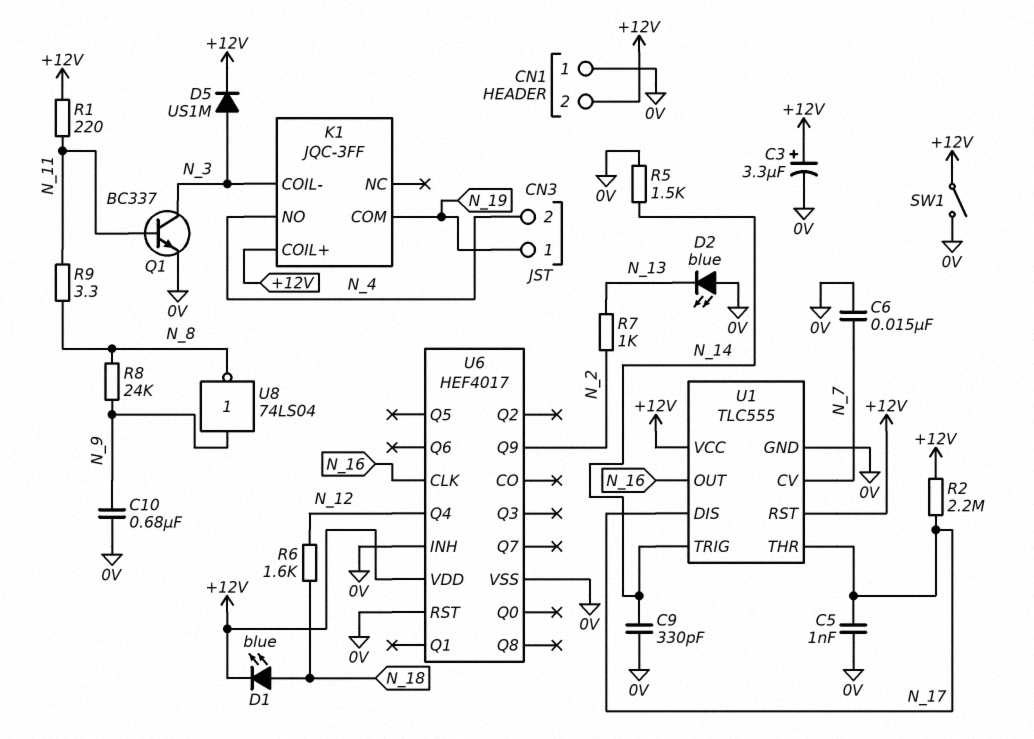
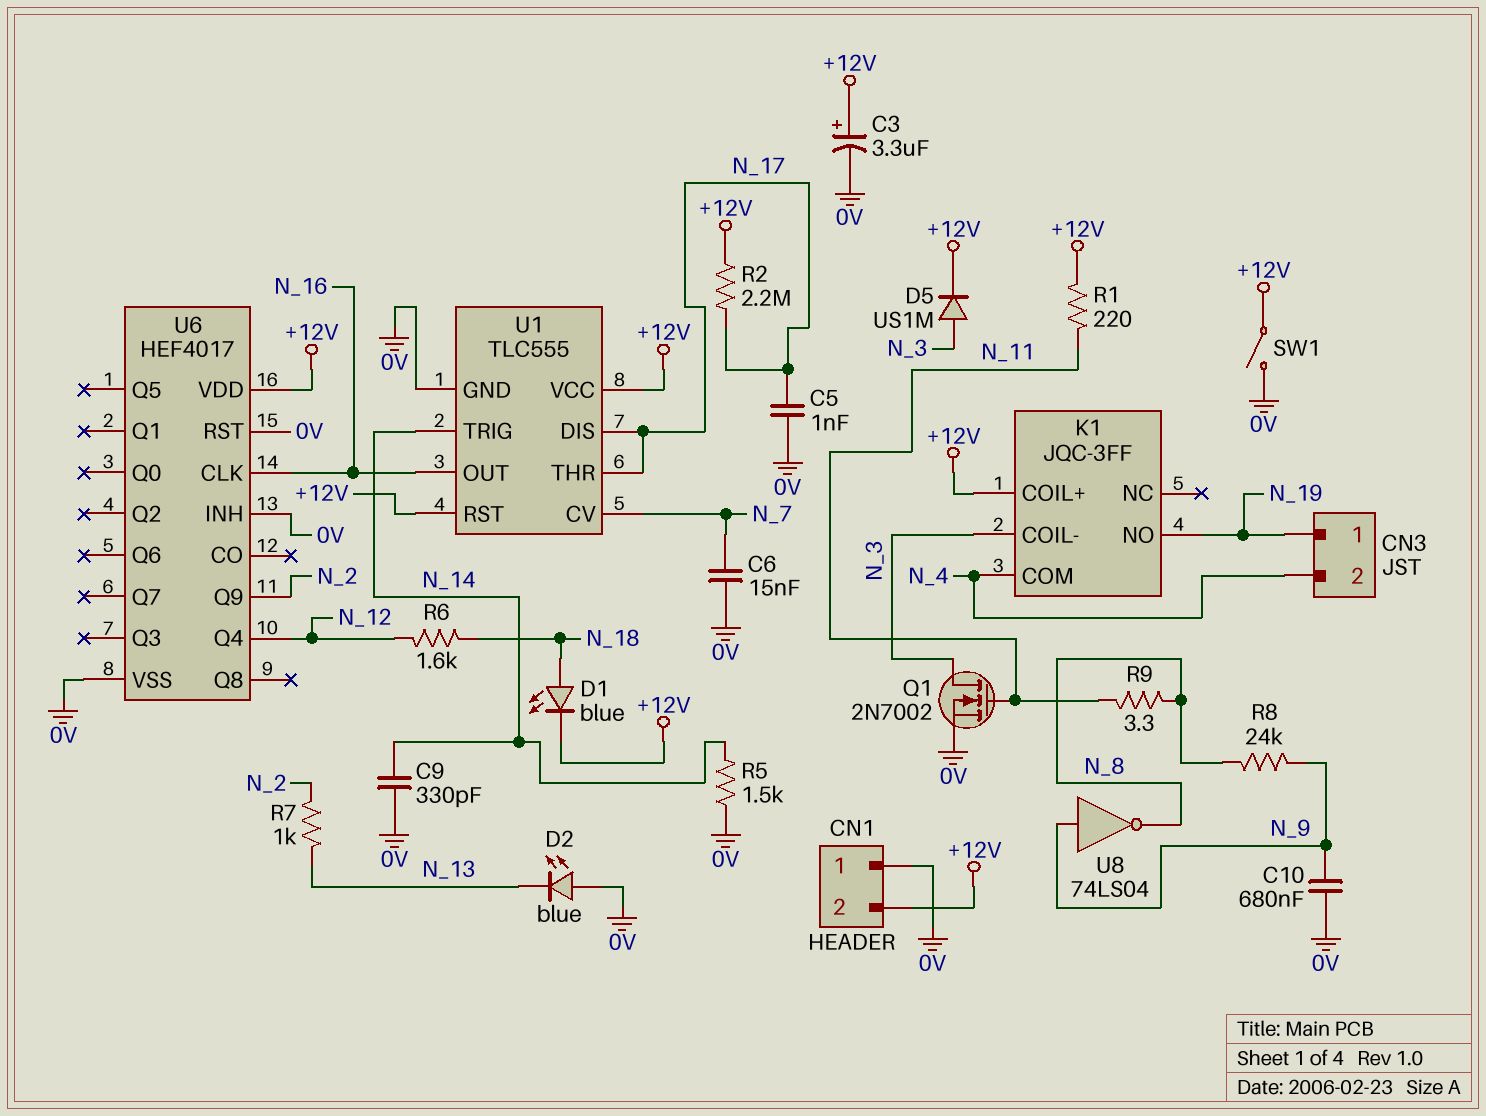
K1 pin COM: N_19 -> N_4
K1 pin NO: N_4 -> N_19
Q1: NPN BC337 (B N_11, C N_3, E 0V) -> NMOS 2N7002 (G N_11, D N_3, S 0V)

